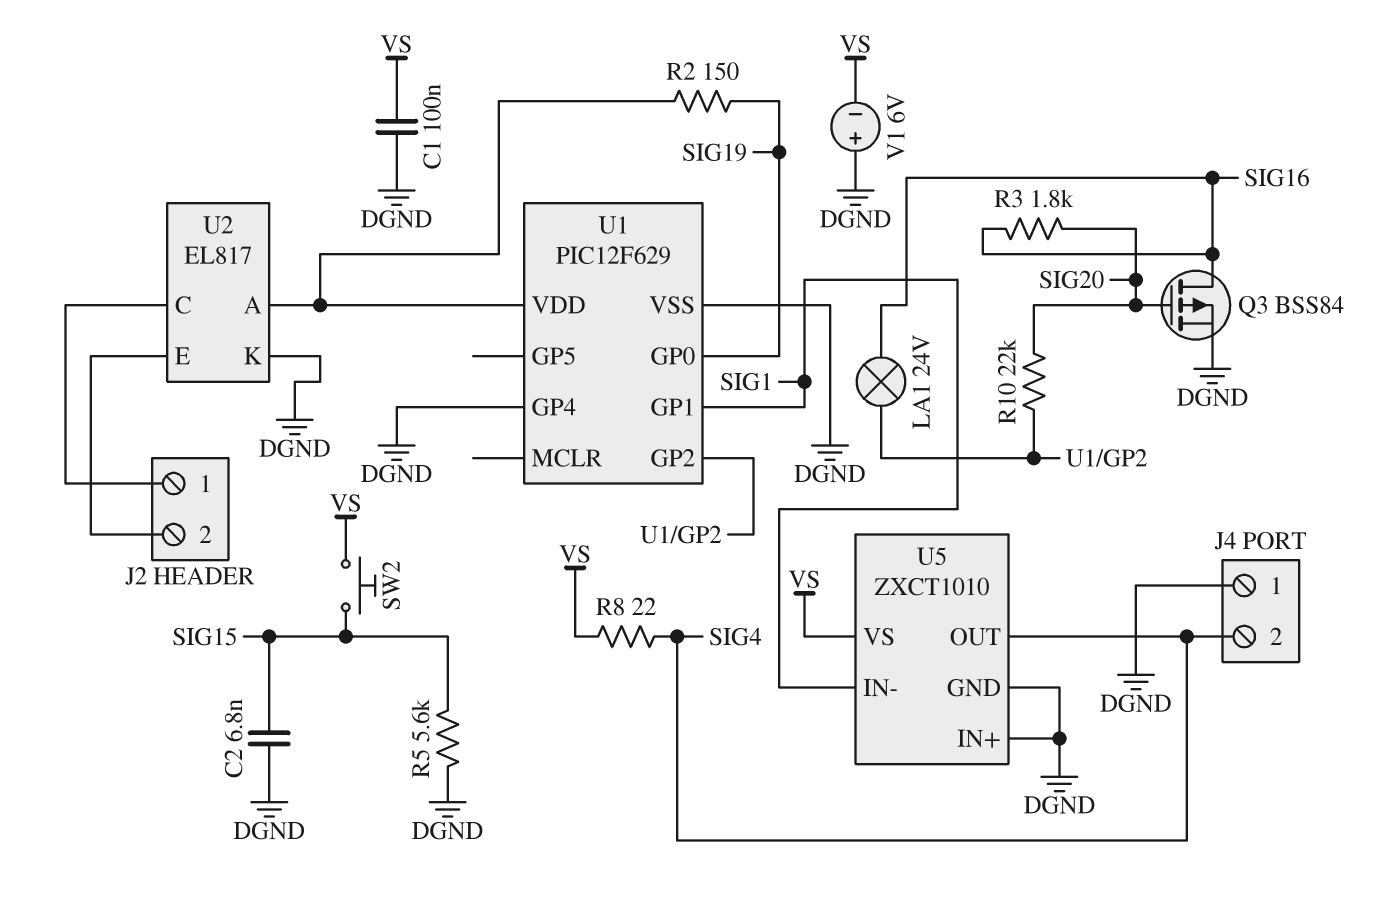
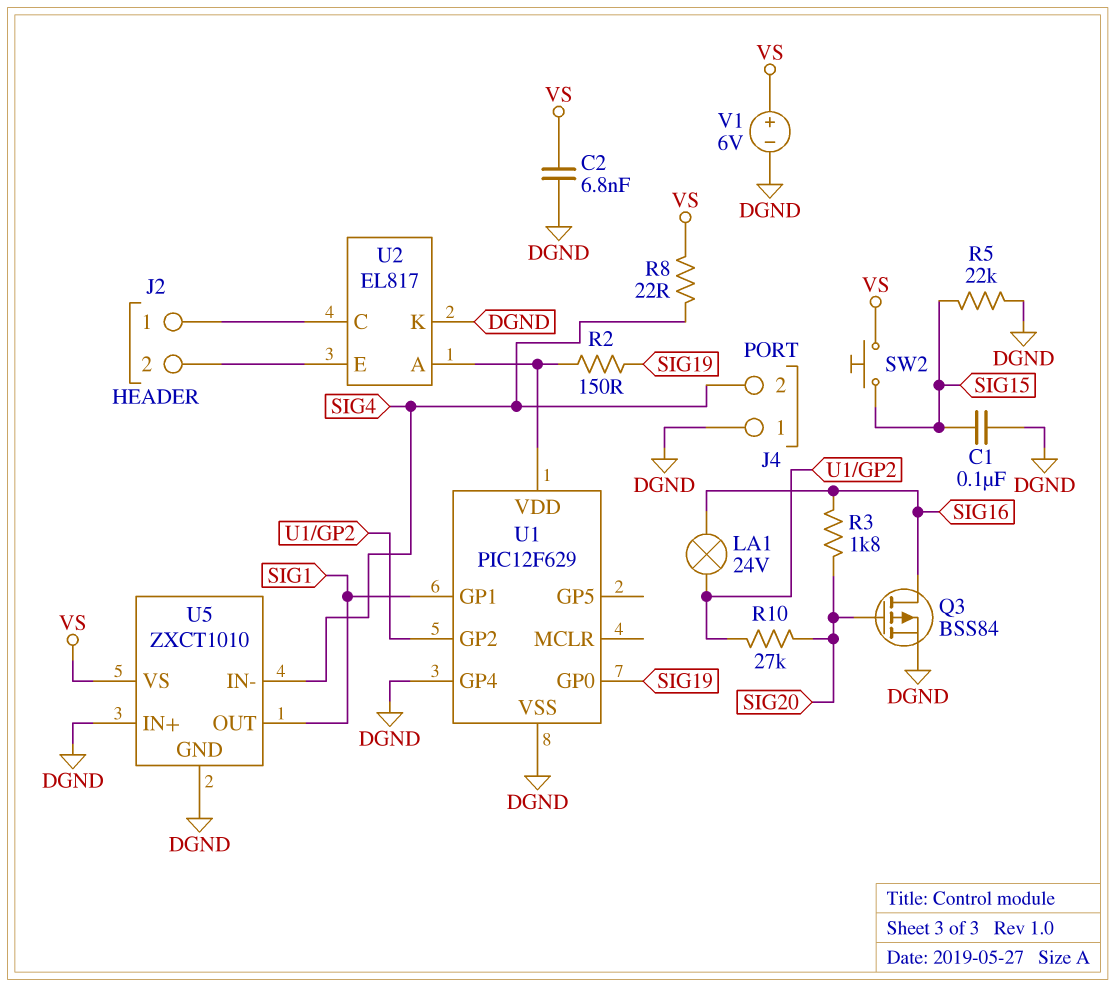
C1: 100nF (DGND, VS) -> 100nF (DGND, SIG15)
C2: 6.8nF (DGND, SIG15) -> 6.8nF (DGND, VS)
R5: 5.6k (DGND, SIG15) -> 22k (DGND, SIG15)
R10: 22k (SIG20, U1/GP2) -> 27k (SIG20, U1/GP2)
U5 pin IN-: SIG1 -> SIG4
U5 pin OUT: SIG4 -> SIG1
V1: 6V (plus DGND, minus VS) -> 6V (plus VS, minus DGND)

